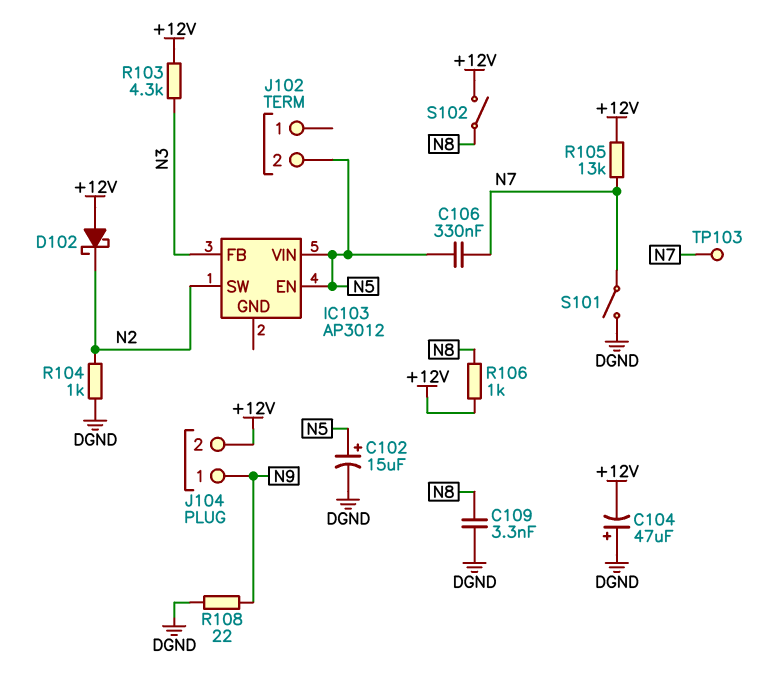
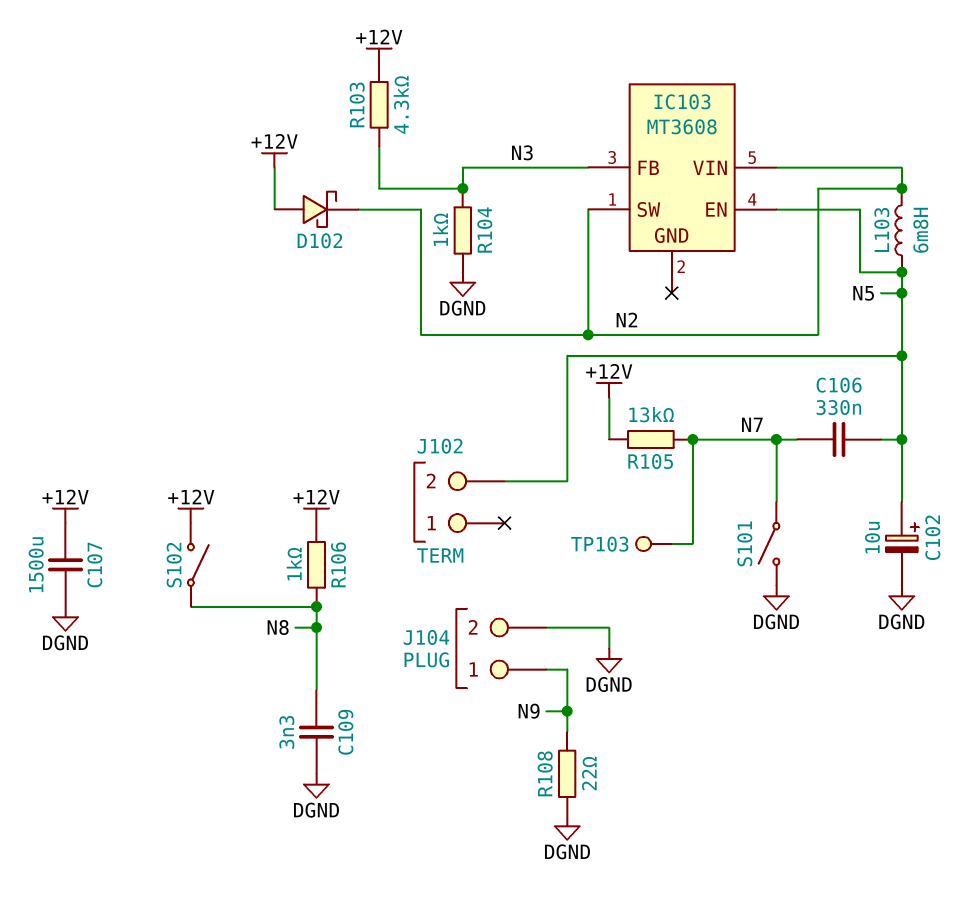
C102: 15uF (plus N5, minus DGND) -> 10uF (plus N5, minus DGND)
C104: 47uF (plus DGND, minus +12V) -> none
C107: none -> 1500uF (+12V, DGND)
IC103: AP3012 -> MT3608
IC103 pin VIN: N5 -> N2
J104 pin 2: +12V -> DGND
L103: none -> 6.8mH (N2, N5)
R104: 1k (DGND, N2) -> 1k (DGND, N3)

